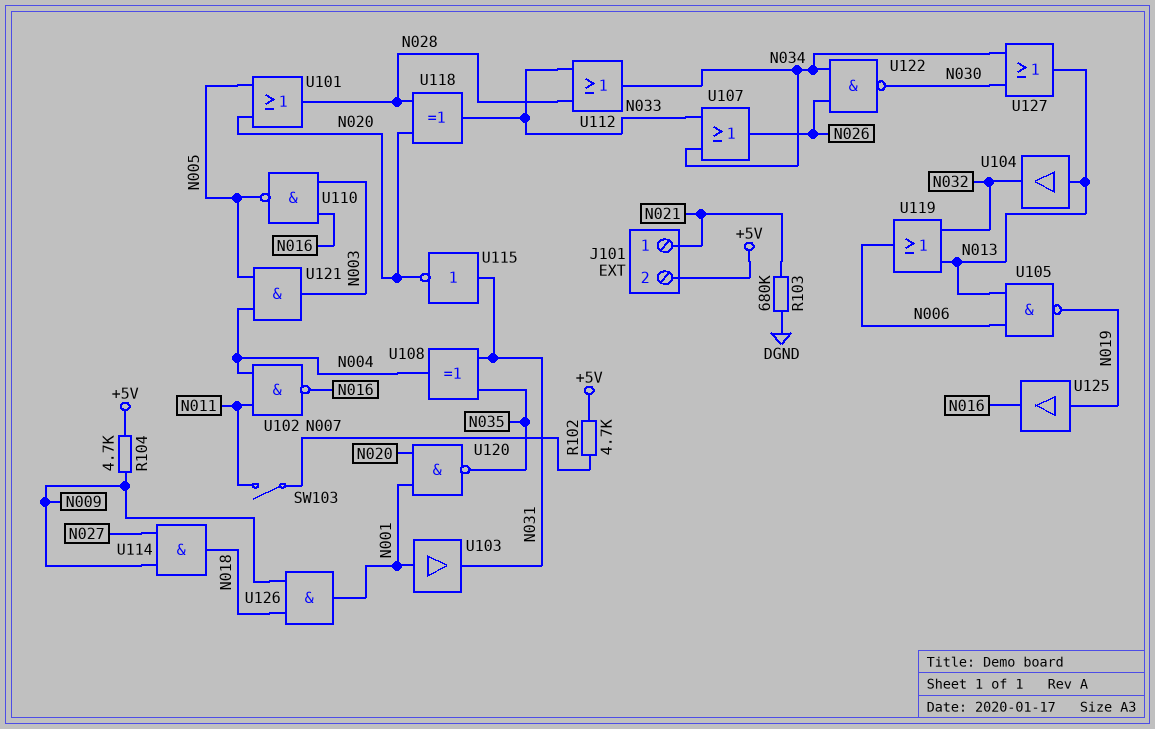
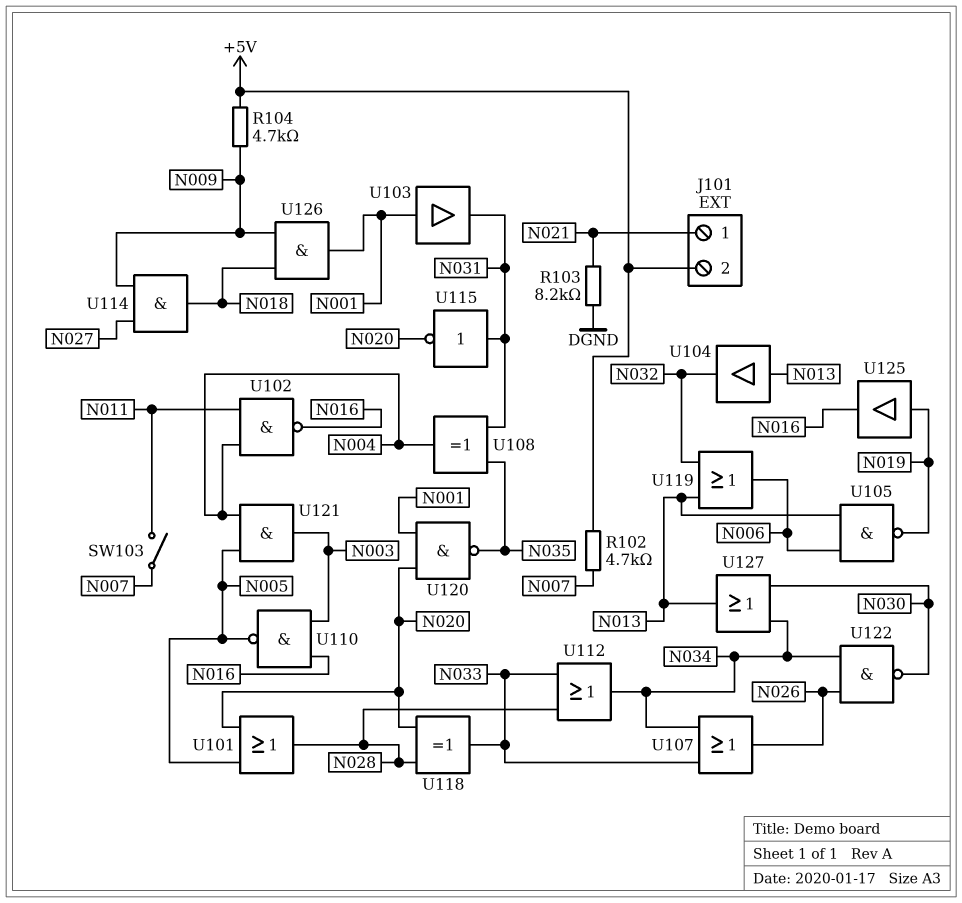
R103: 680k (DGND, N021) -> 8.2k (DGND, N021)

